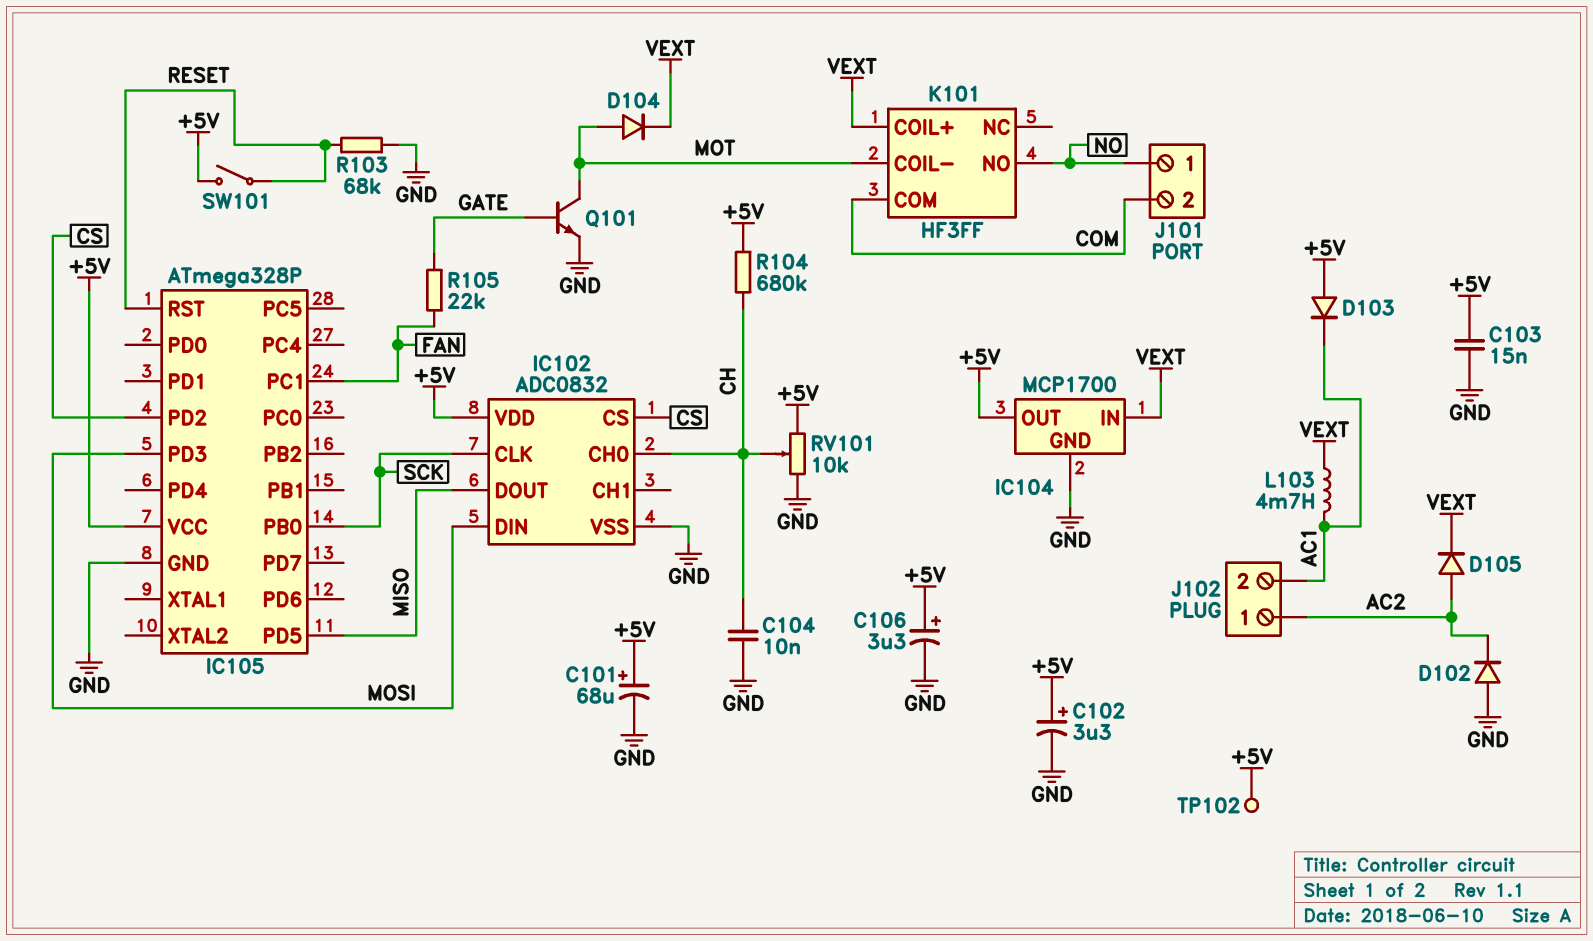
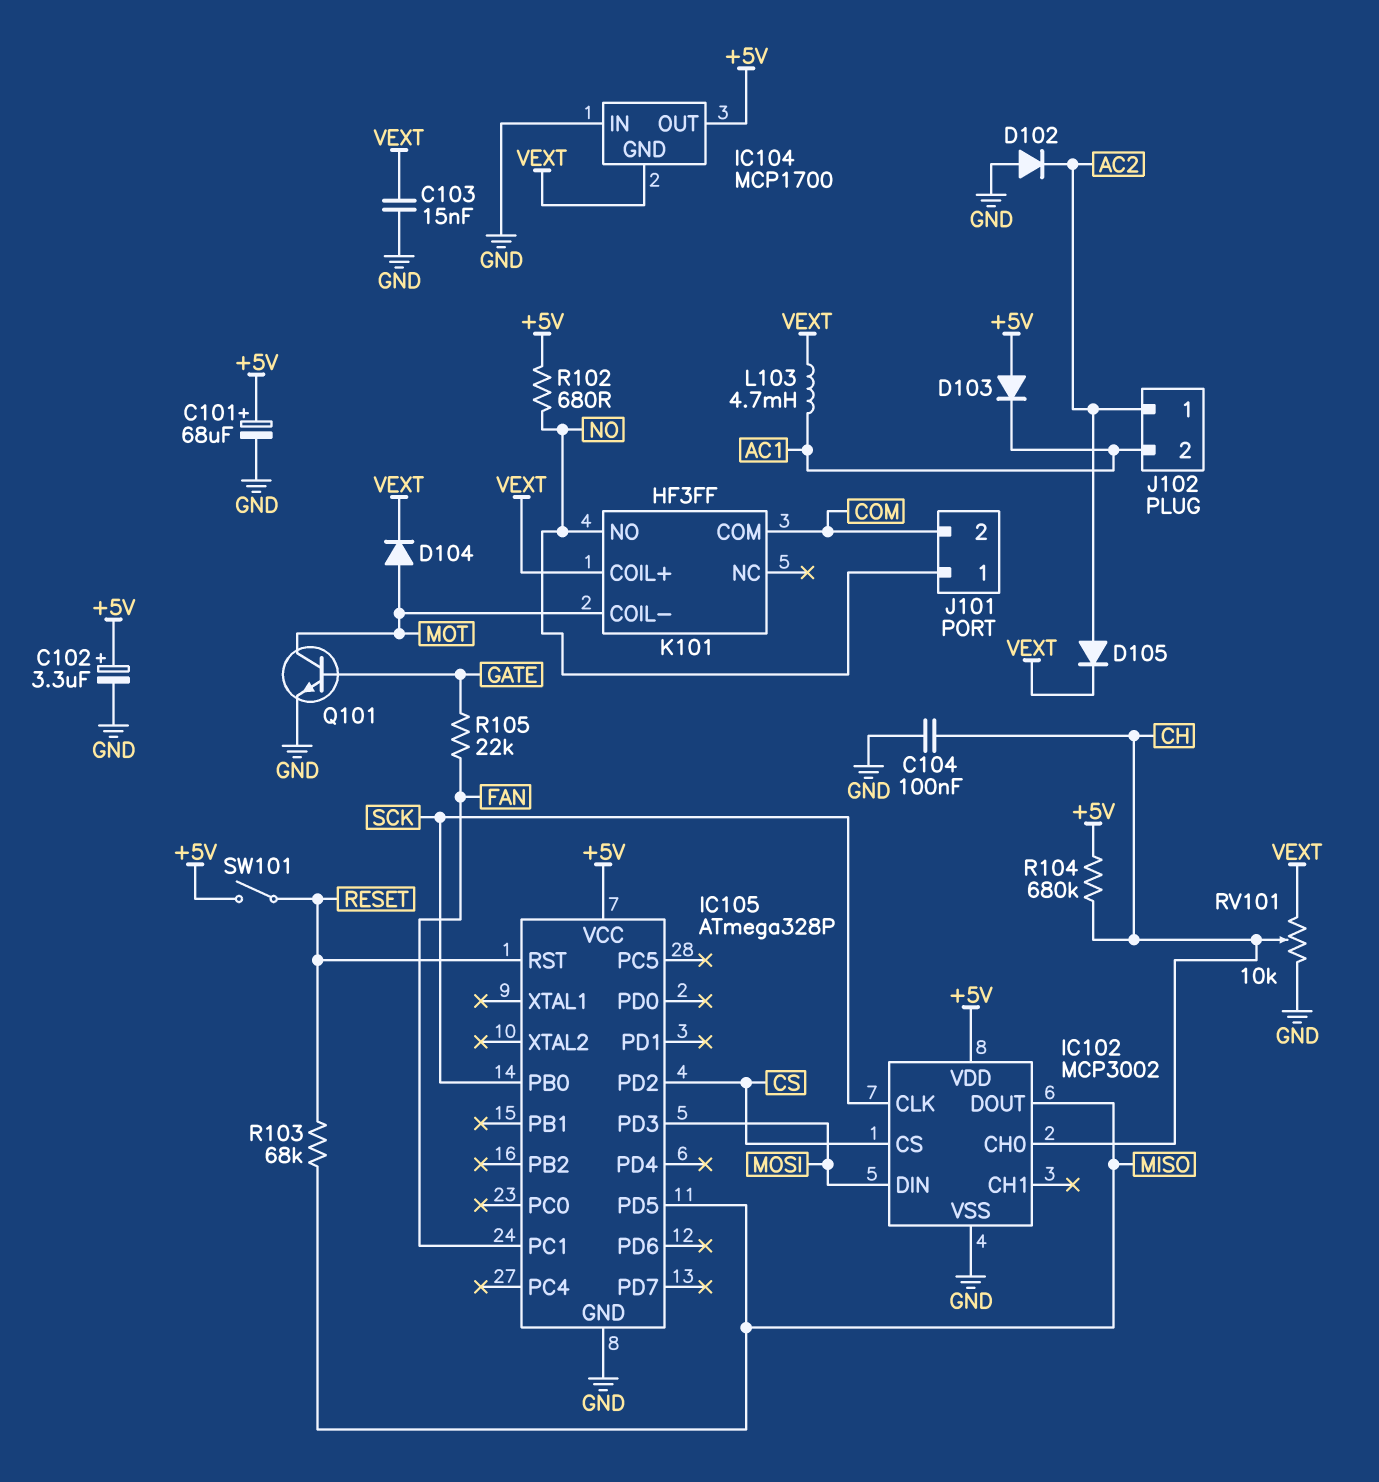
C103: 15nF (+5V, GND) -> 15nF (GND, VEXT)
C104: 10nF (CH, GND) -> 100nF (CH, GND)
C106: 3.3uF (plus +5V, minus GND) -> none
IC102: ADC0832 -> MCP3002
IC104 pin GND: GND -> VEXT
IC104 pin IN: VEXT -> GND
R102: none -> 680 (+5V, NO)
R103: 68k (GND, RESET) -> 68k (MISO, RESET)
RV101: 10k (+5V, GND, wiper CH) -> 10k (GND, VEXT, wiper CH)
TP102: test point (+5V) -> none

